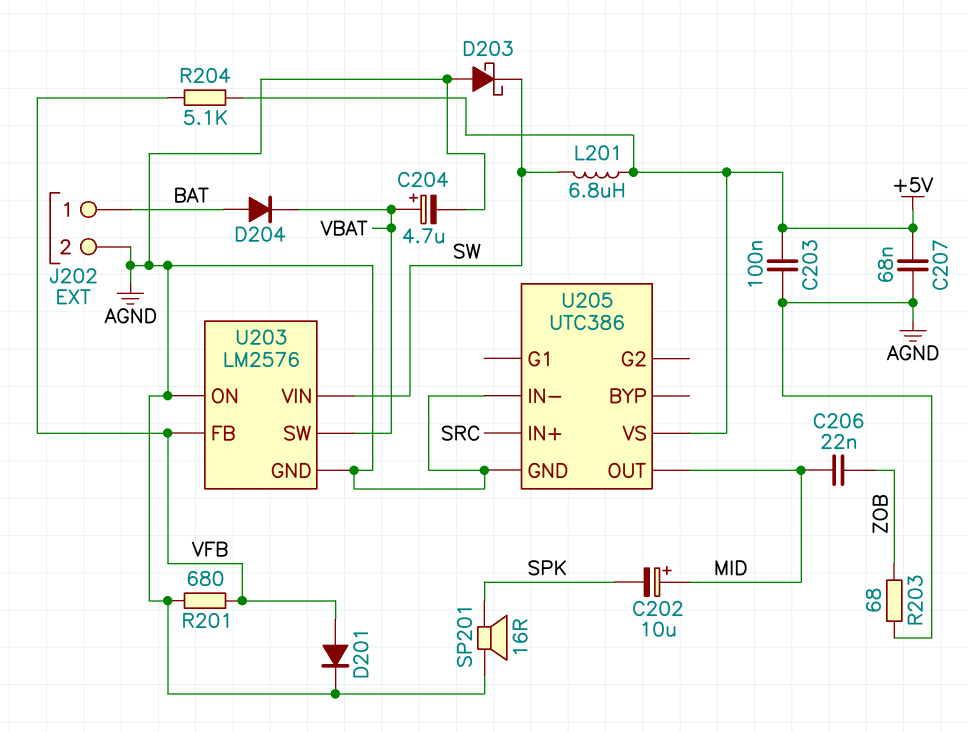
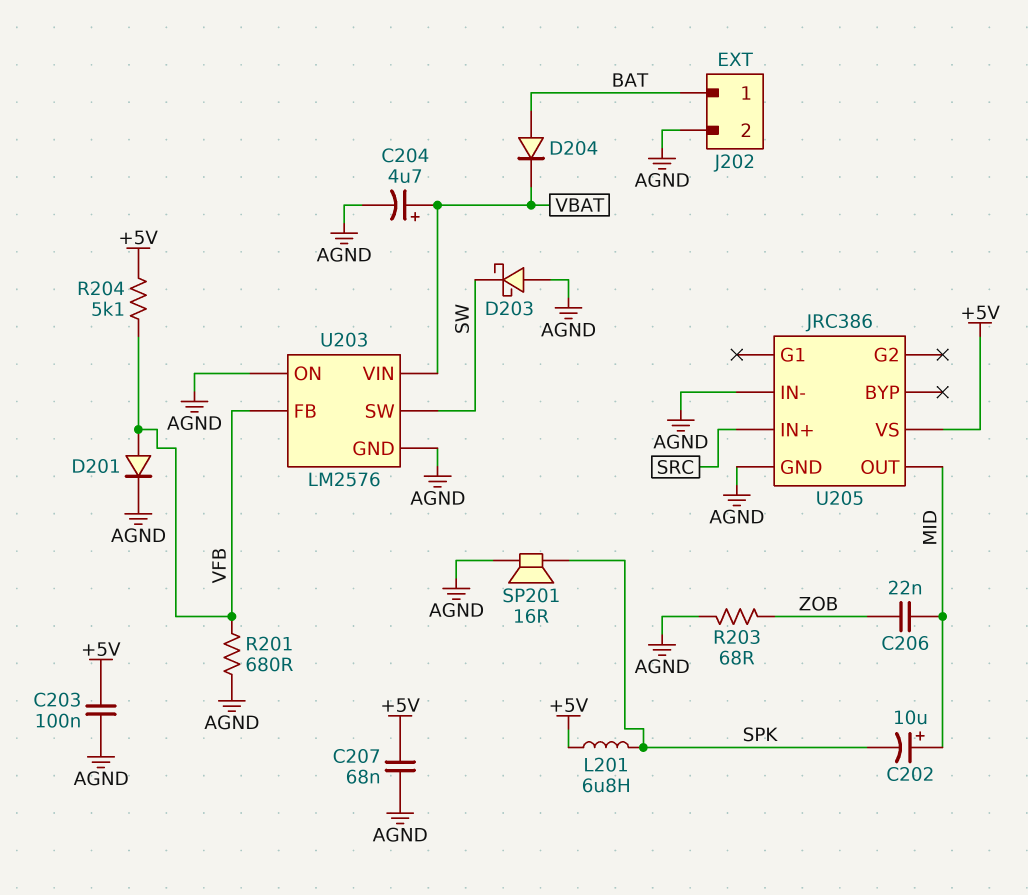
L201: 6.8uH (+5V, SW) -> 6.8uH (+5V, SPK)
U203 pin SW: VBAT -> SW
U203 pin VIN: SW -> VBAT
U205: UTC386 -> JRC386

